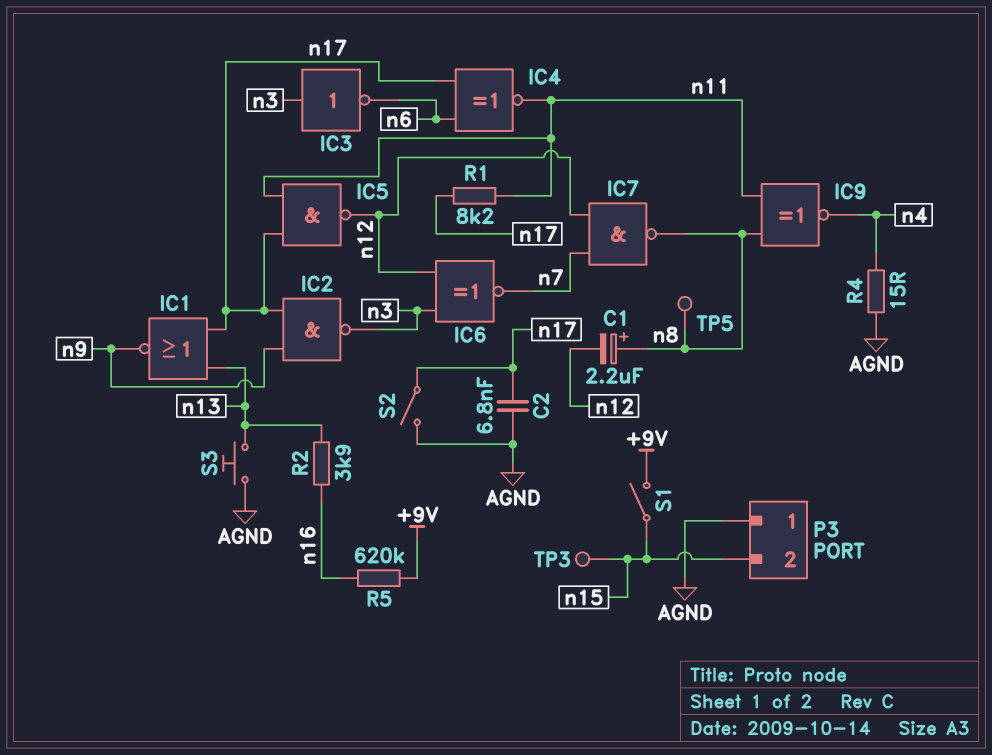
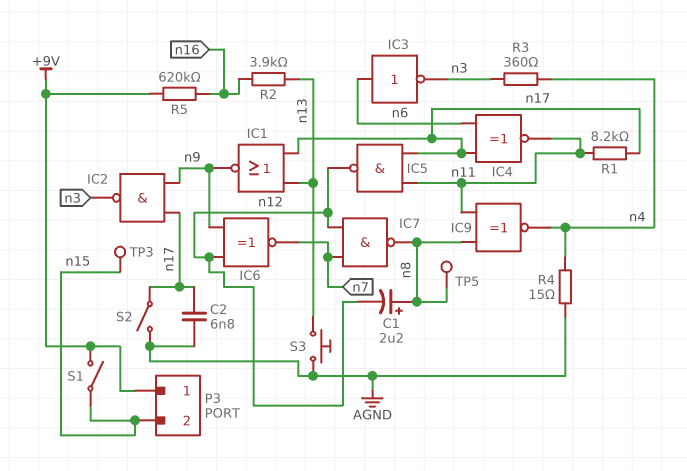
IC3: NOT (in n3, out n6) -> NOT (in n6, out n3)
IC6: XNOR (in n3, in n12, out n7) -> XNOR (in n9, in n12, out n7)
P3 pin 1: AGND -> +9V
R3: none -> 360 (n3, n4)

